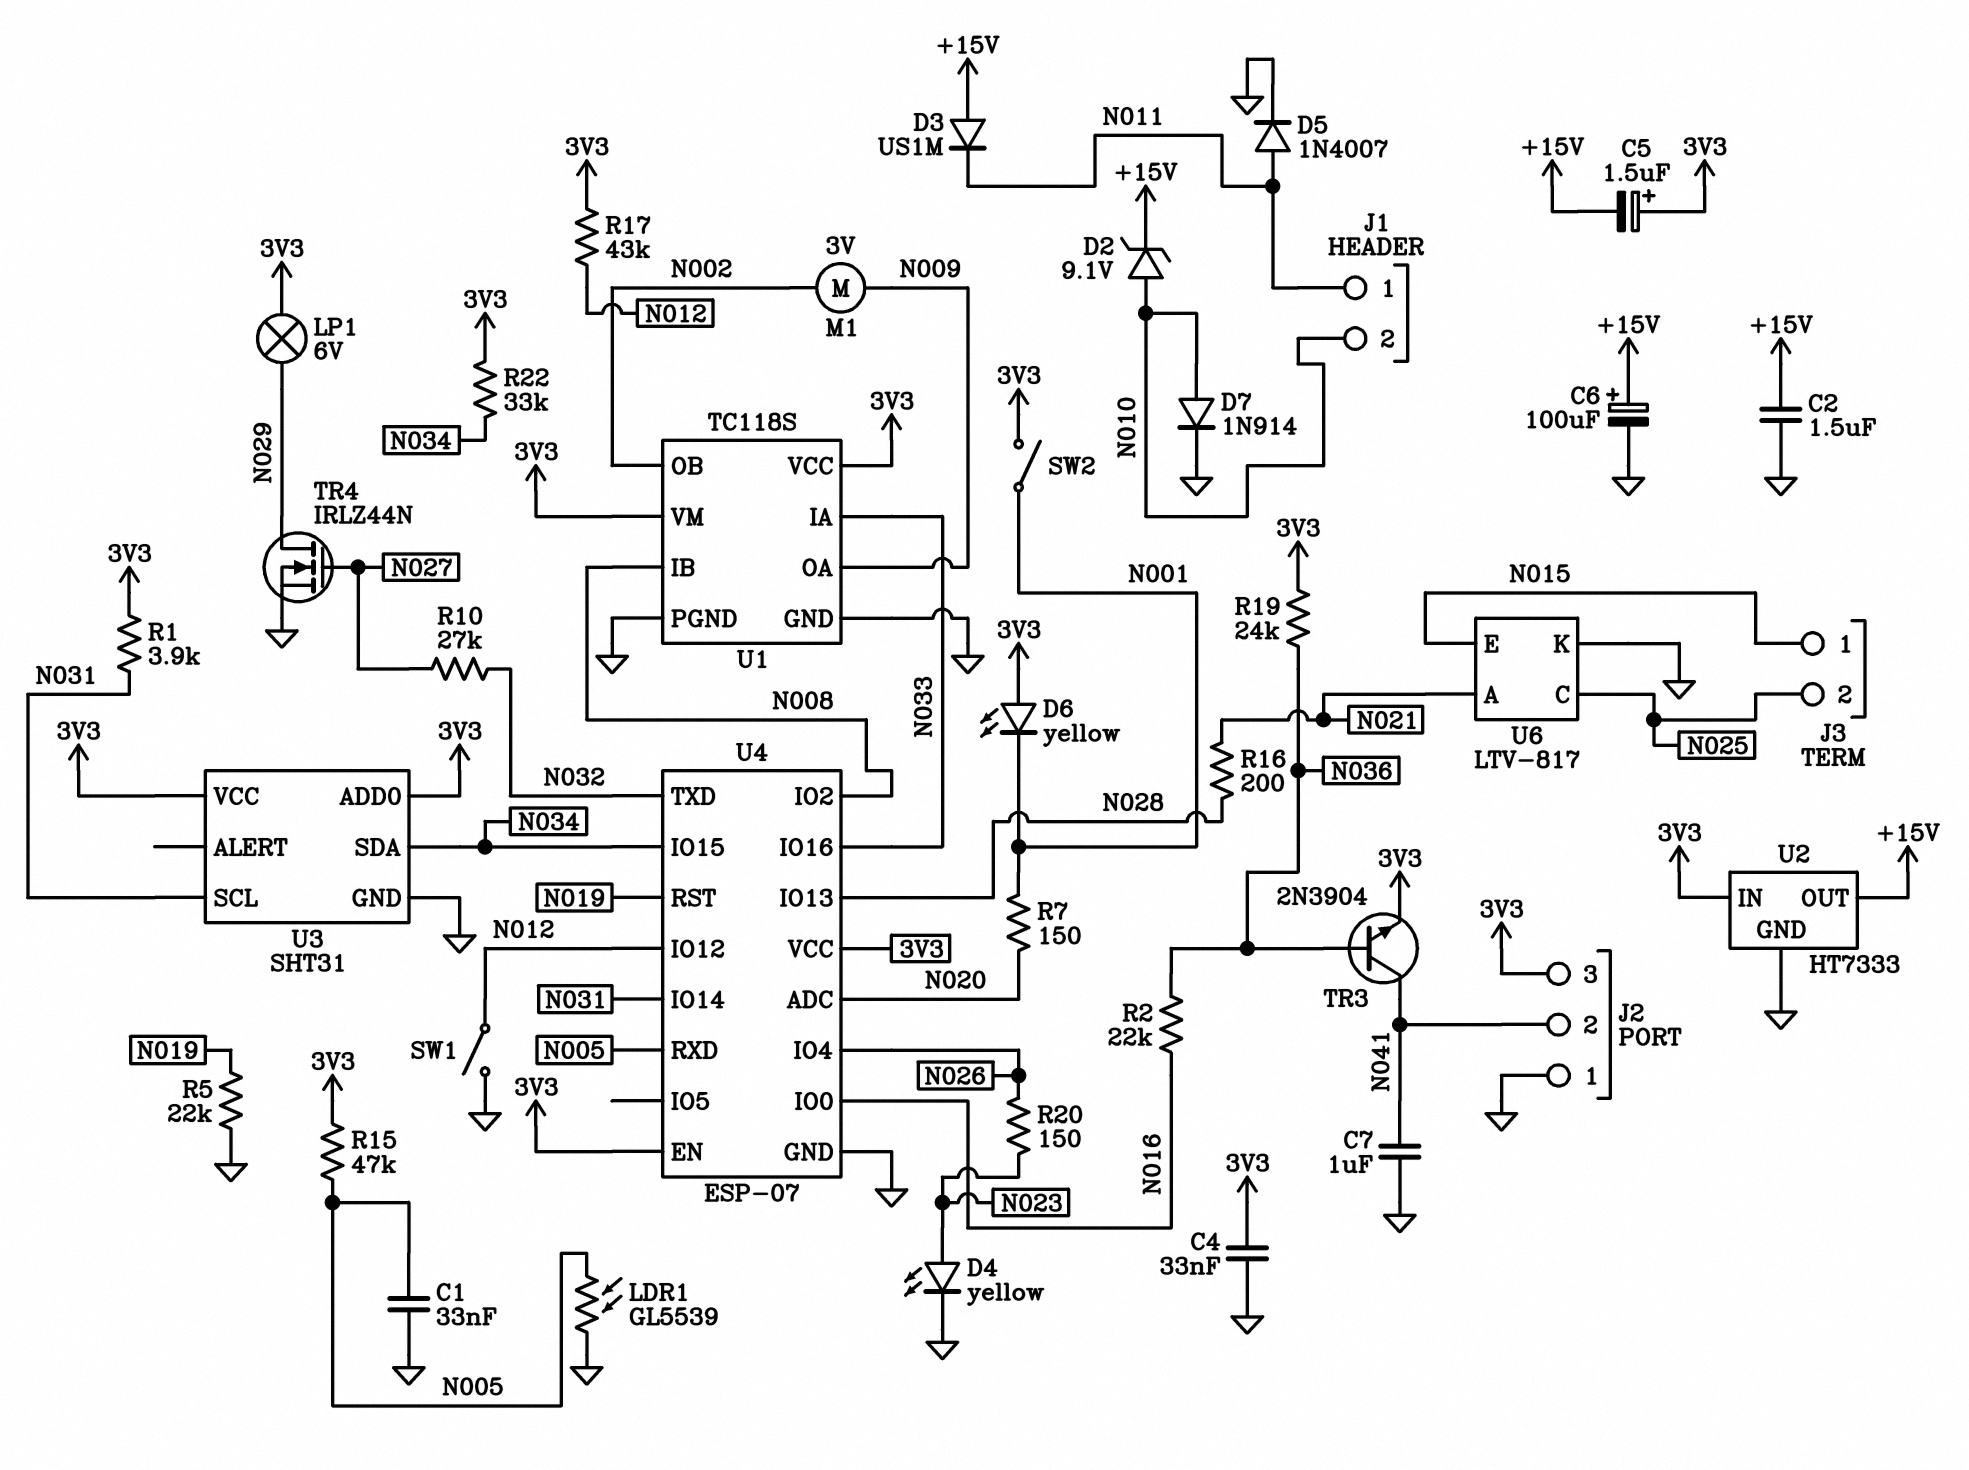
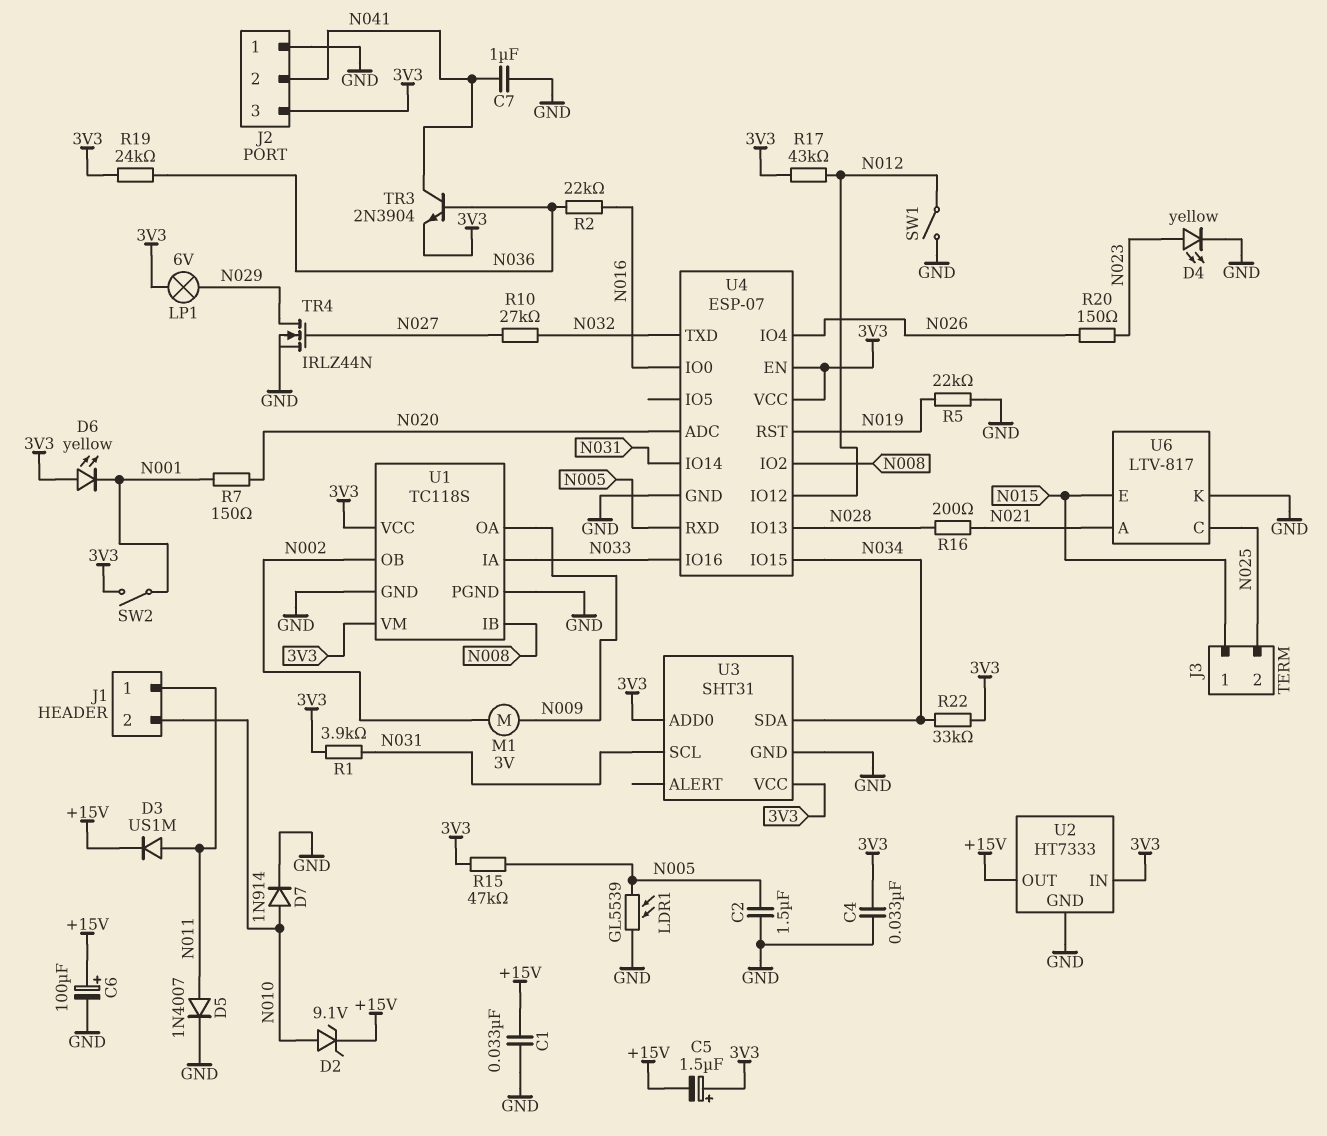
C1: 33nF (GND, N005) -> 33nF (+15V, GND)
C2: 1.5uF (+15V, GND) -> 1.5uF (GND, N005)
D3: diode US1M (A +15V, K N011) -> diode US1M (A N011, K +15V)

